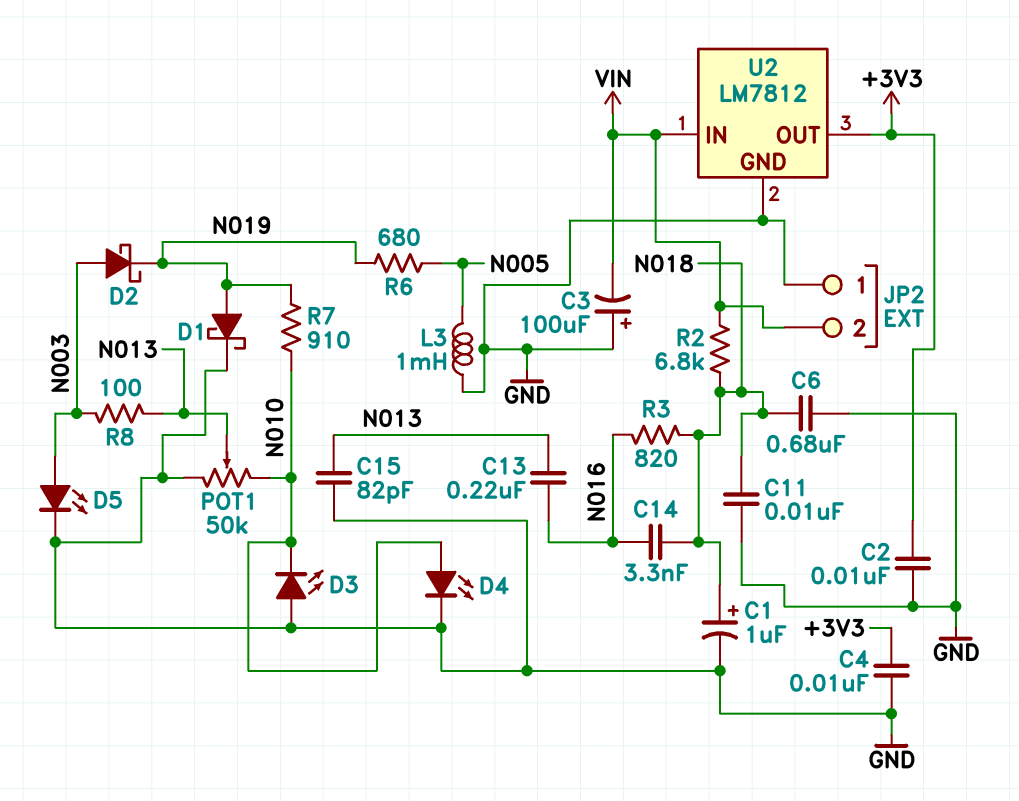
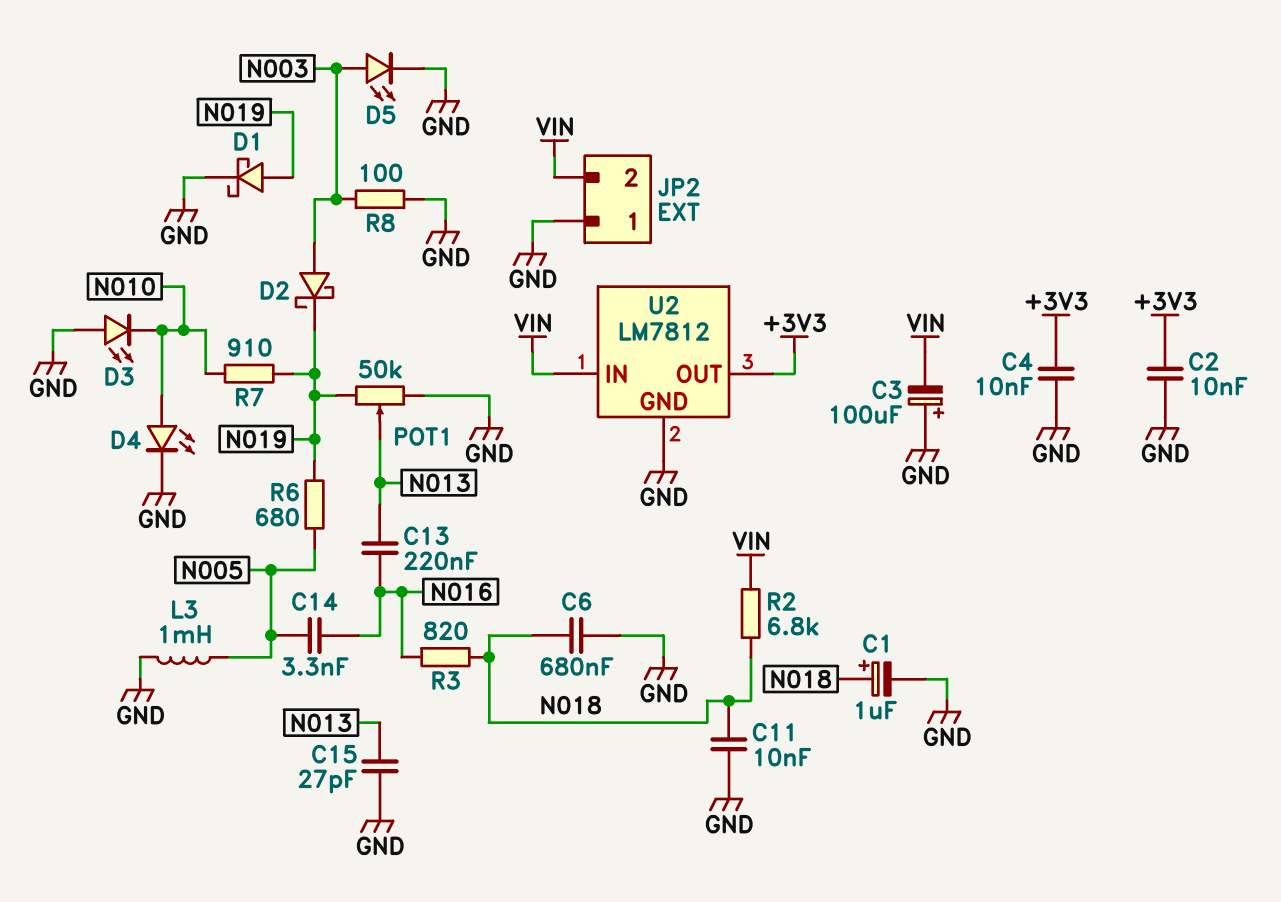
C14: 3.3nF (N016, N018) -> 3.3nF (N005, N016)
C15: 82pF (GND, N013) -> 27pF (GND, N013)
POT1: 50k (GND, N010, wiper N013) -> 50k (GND, N019, wiper N013)
R8: 100 (N003, N013) -> 100 (GND, N003)

